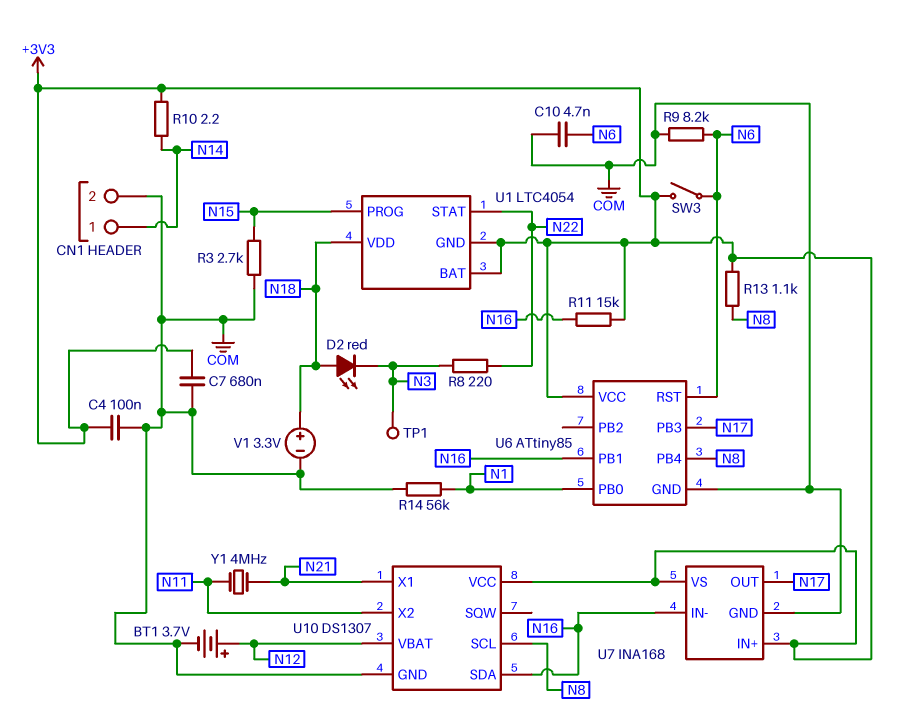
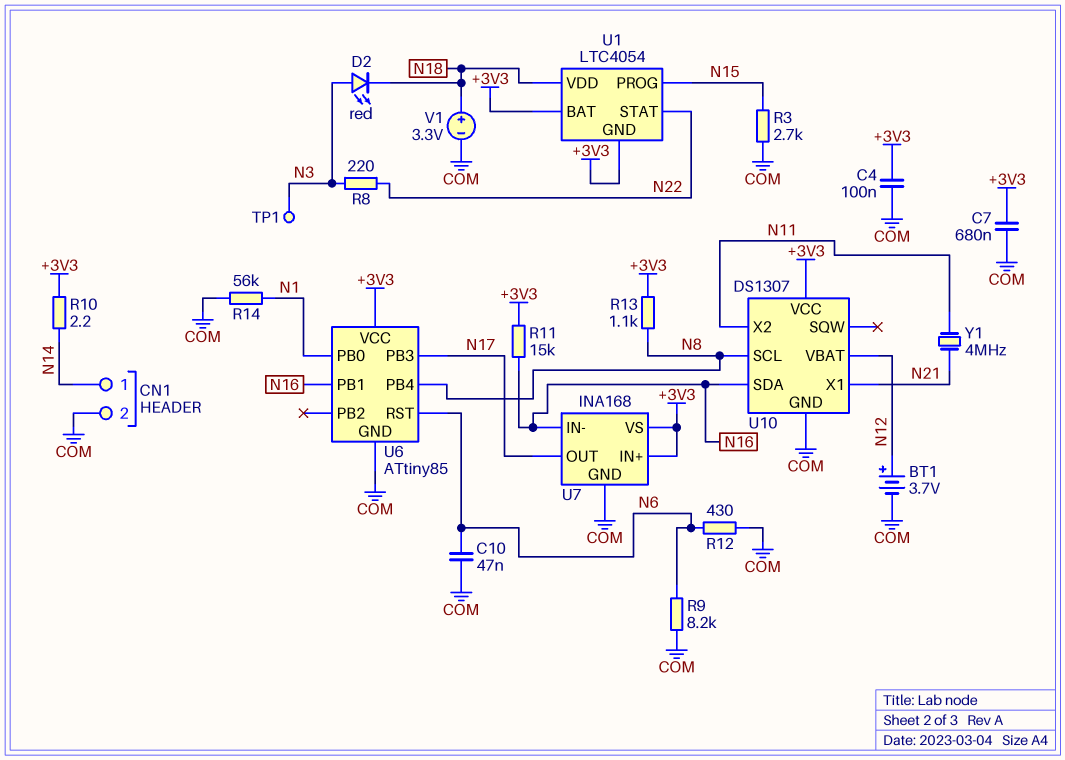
C10: 4.7nF (COM, N6) -> 47nF (COM, N6)
D2: LED red (A N18, K N3) -> LED red (A N3, K N18)
R12: none -> 430 (COM, N6)
SW3: switch (+3V3, N6) -> none

